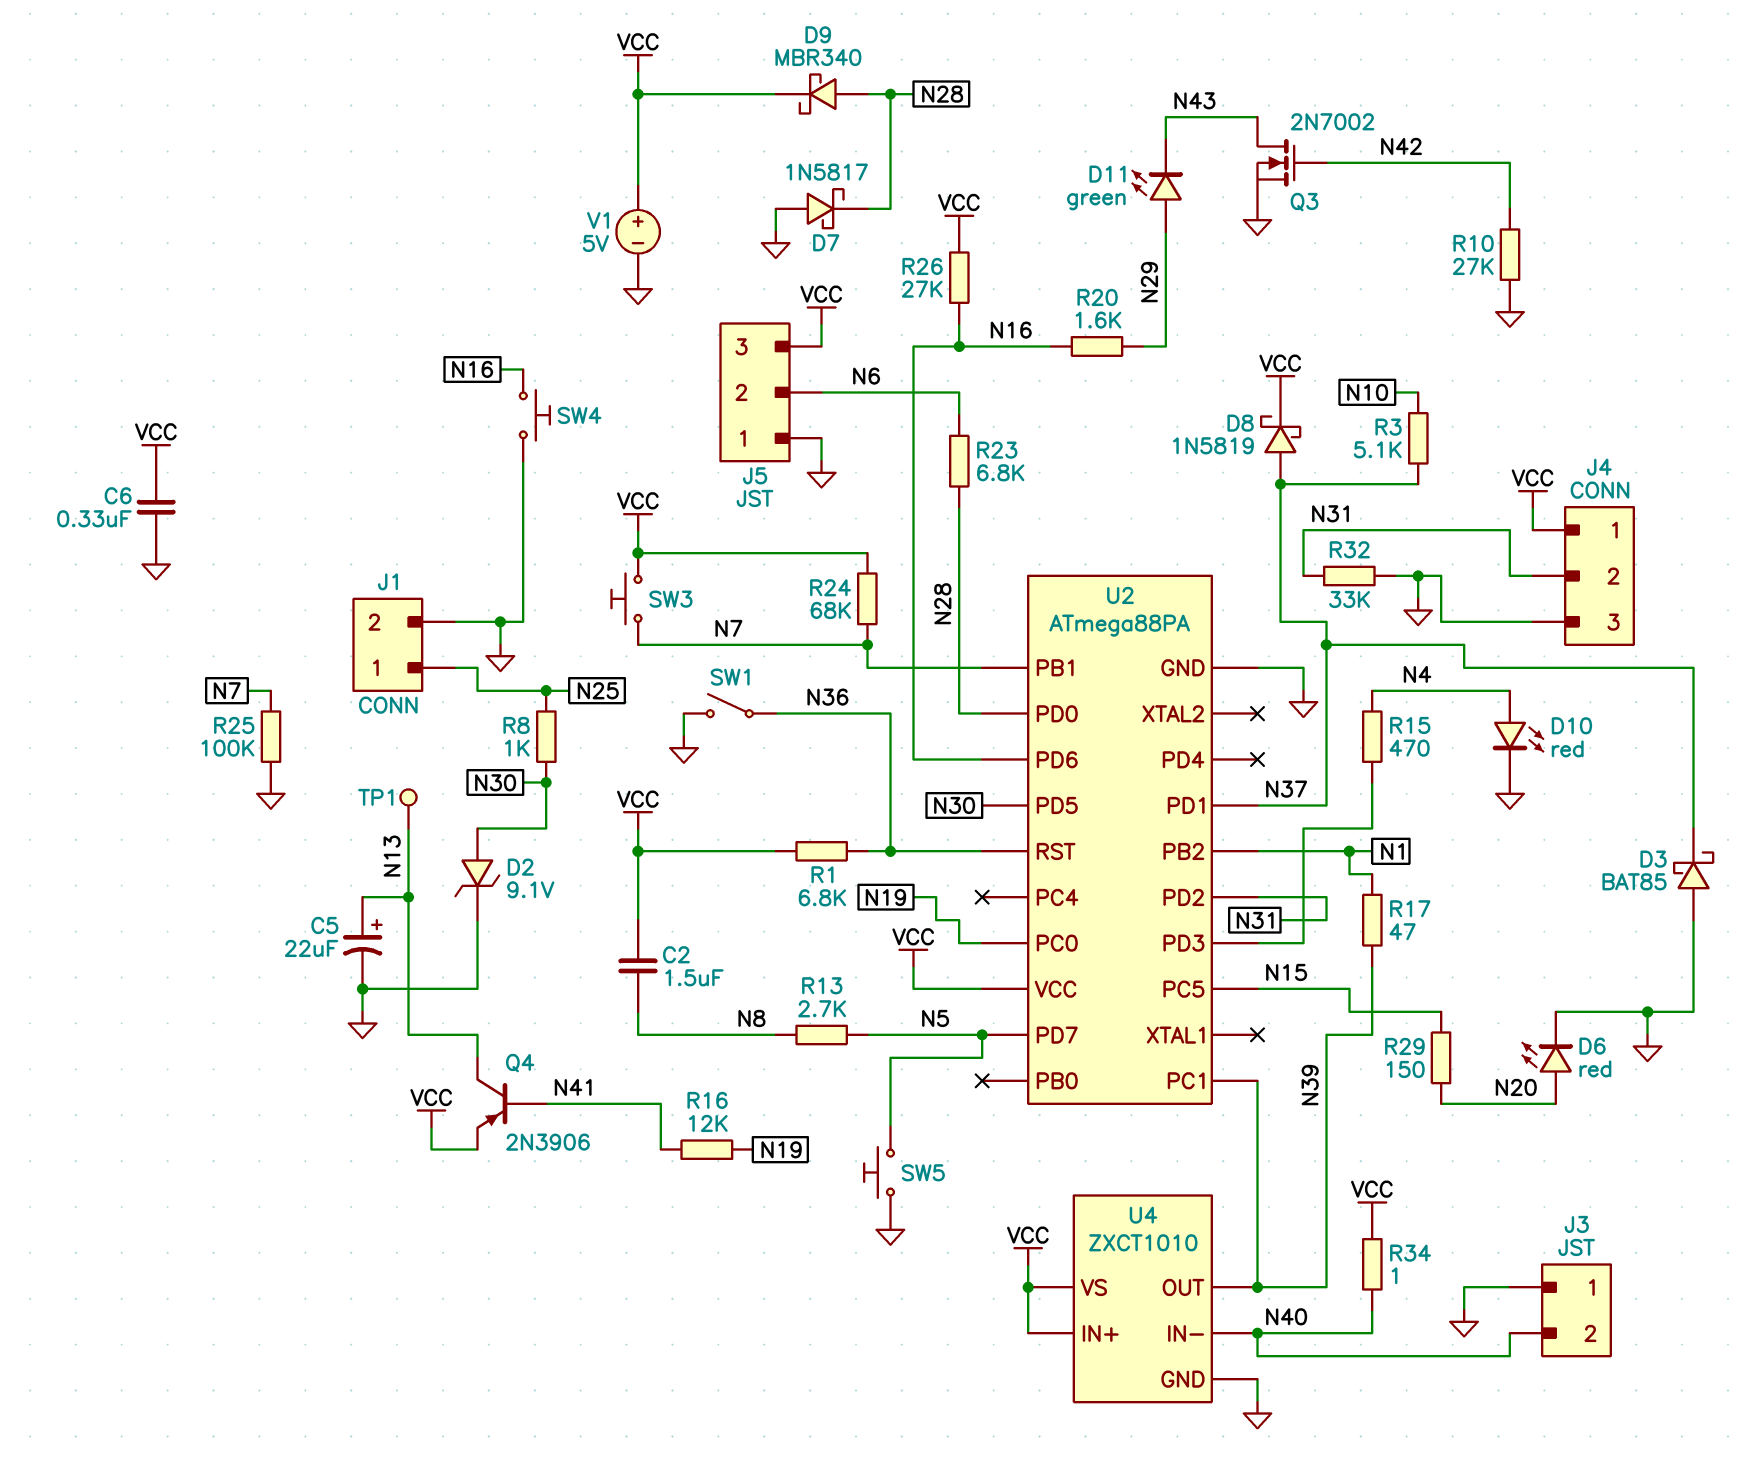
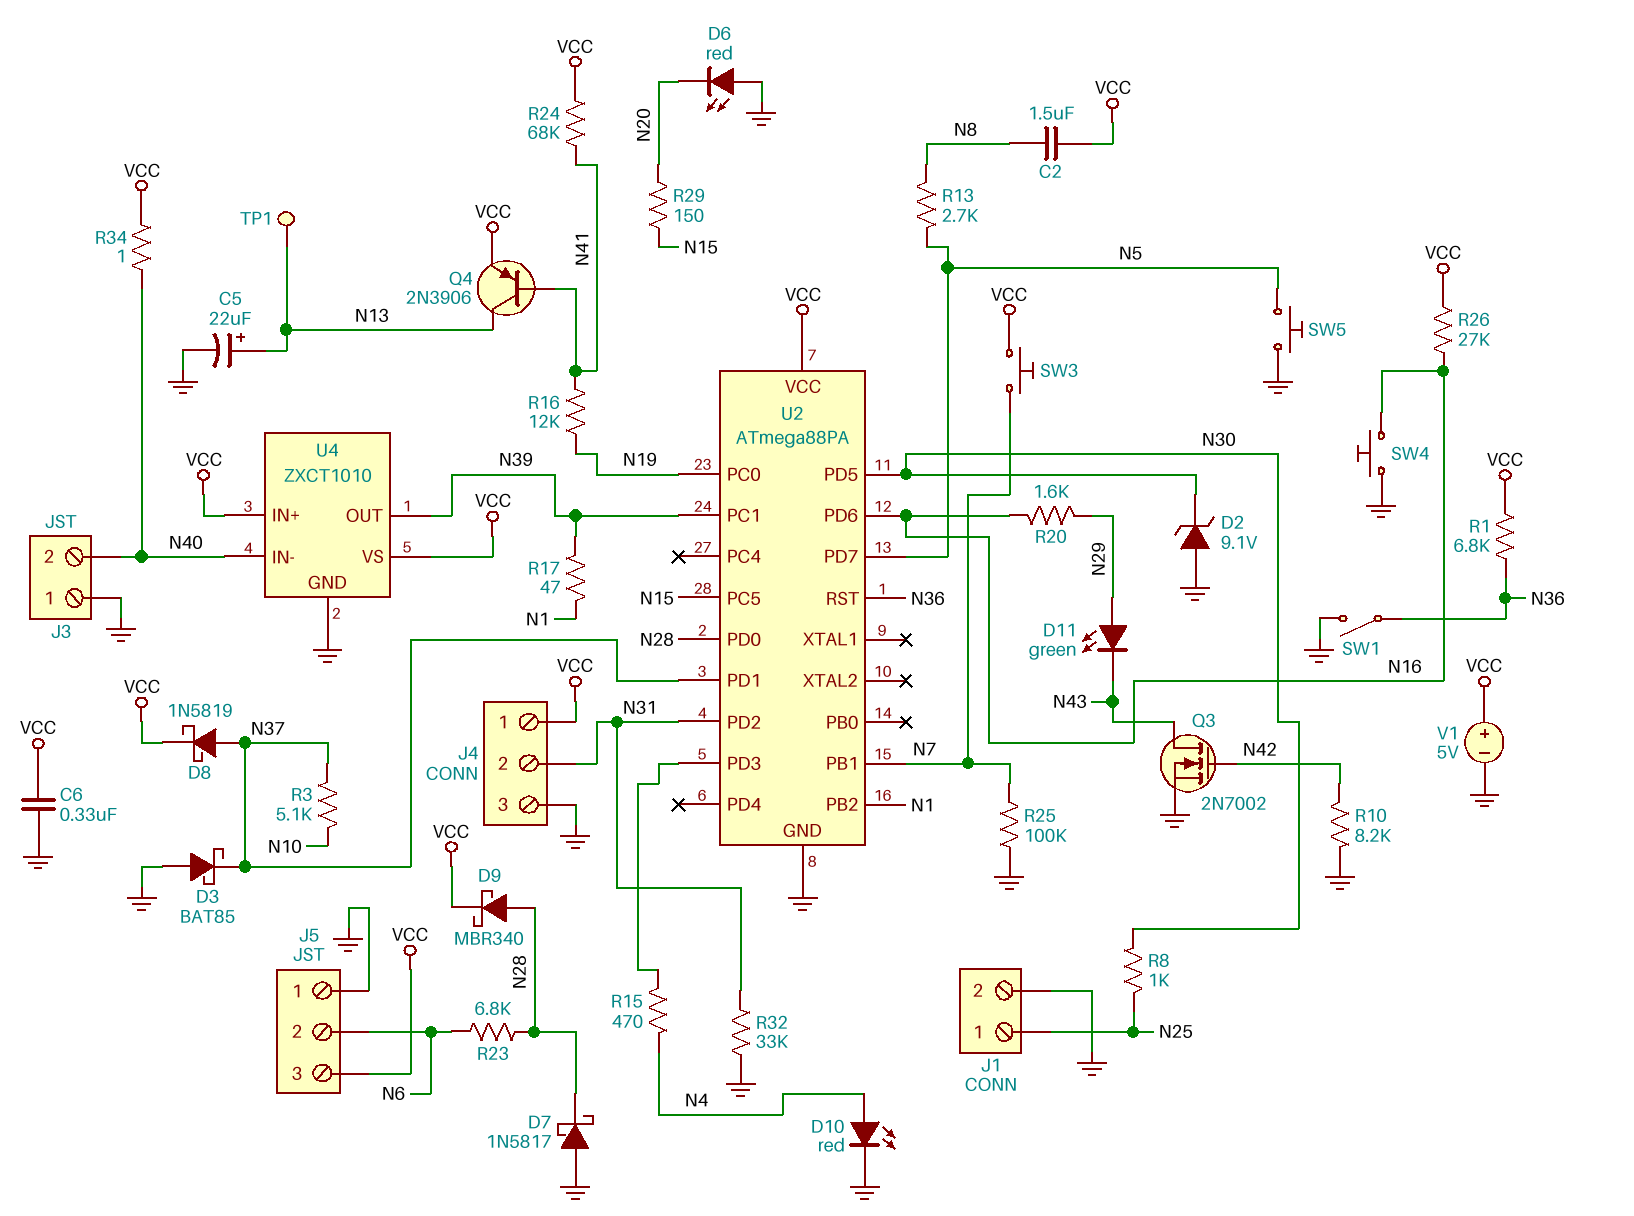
D2: zener 9.1V (A N30, K GND) -> zener 9.1V (A GND, K N30)
D6: LED red (A N20, K GND) -> LED red (A GND, K N20)
R10: 27k (GND, N42) -> 8.2k (GND, N42)
R24: 68k (N7, VCC) -> 68k (N41, VCC)

